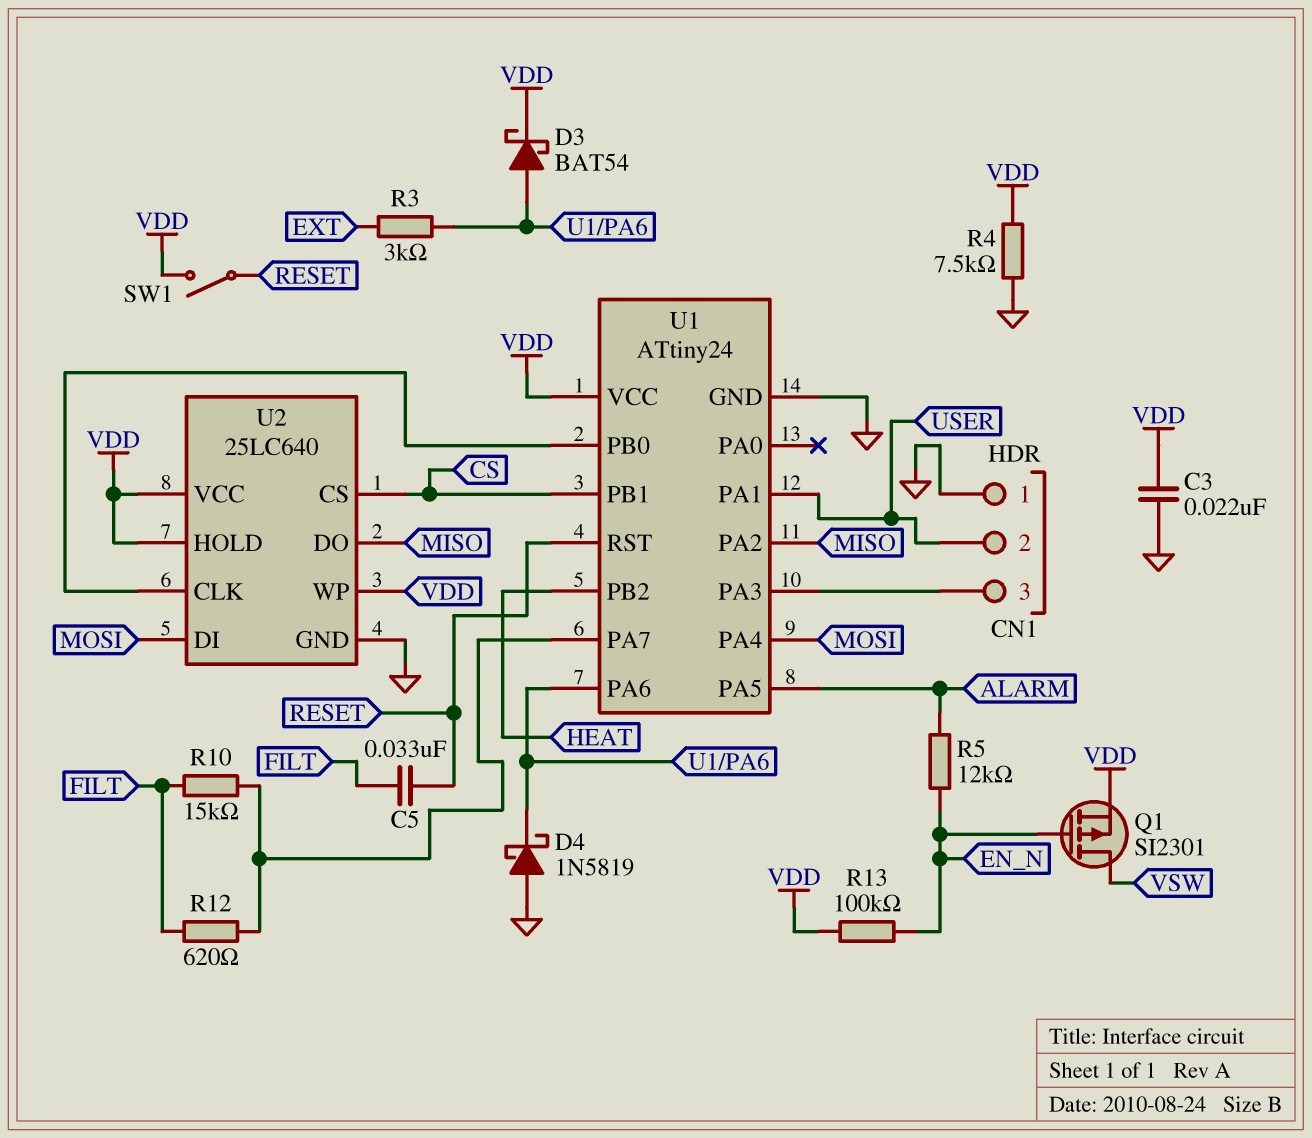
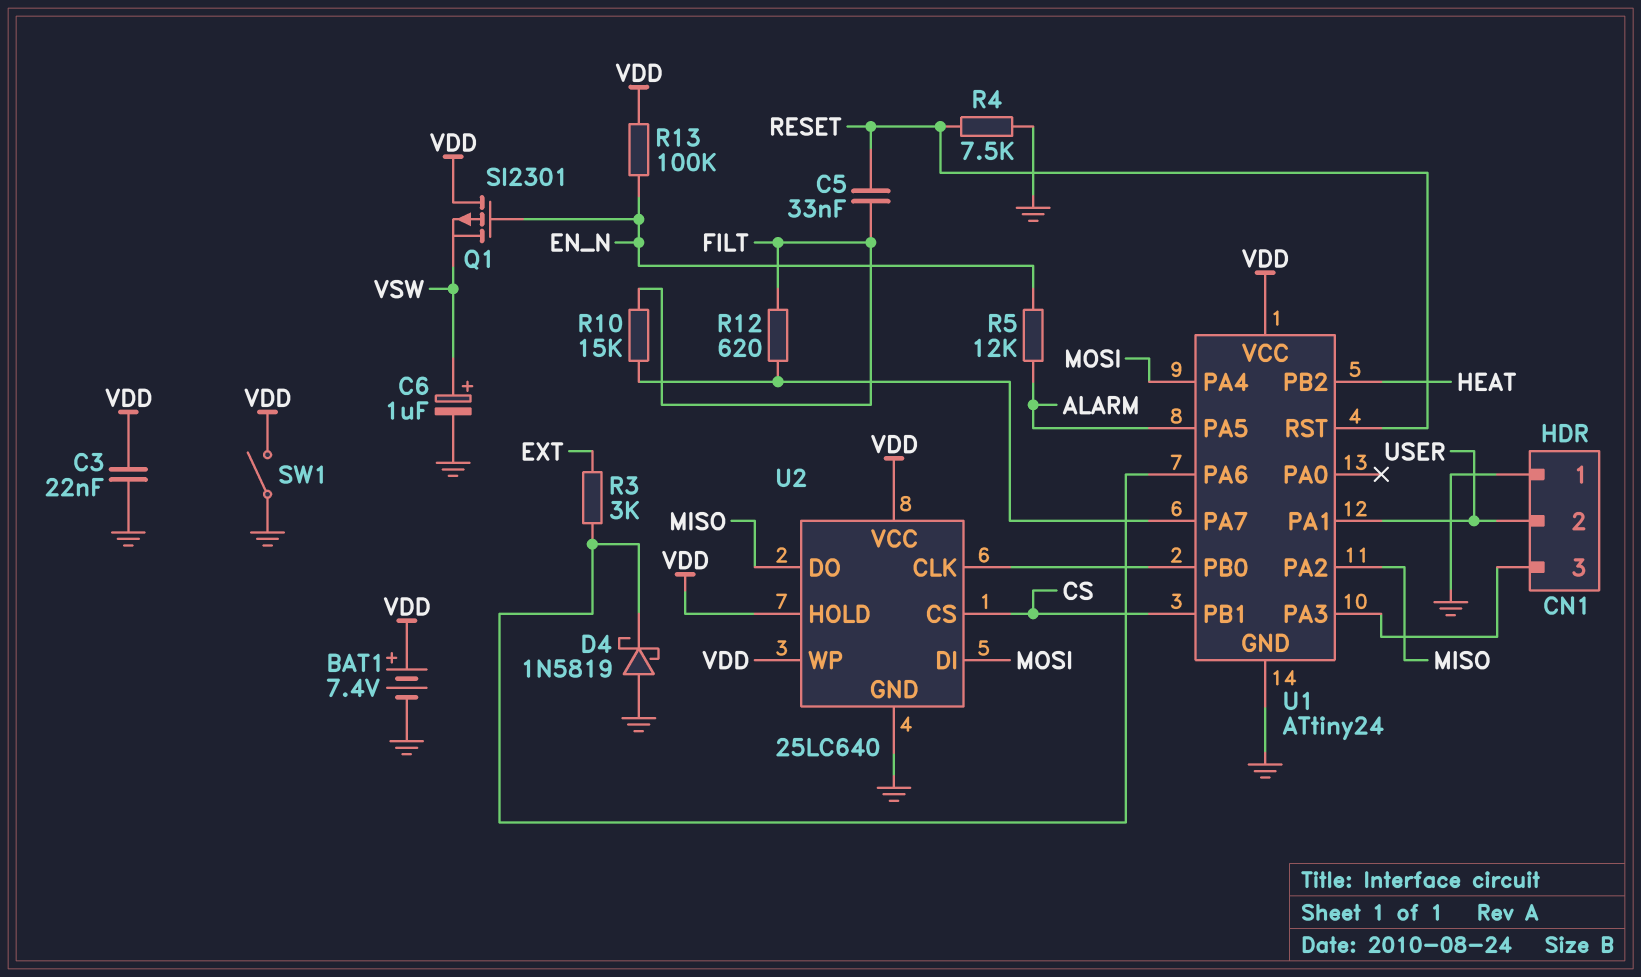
BAT1: none -> 7.4V (plus VDD, minus GND)
C6: none -> 1uF (plus VSW, minus GND)
D3: schottky BAT54 (A U1/PA6, K VDD) -> none
Q1: PMOS SI2301 (G EN_N, D VSW, S VDD) -> PMOS SI2301 (G EN_N, D VDD, S VSW)
R4: 7.5k (GND, VDD) -> 7.5k (GND, RESET)
SW1: switch (RESET, VDD) -> switch (GND, VDD)

